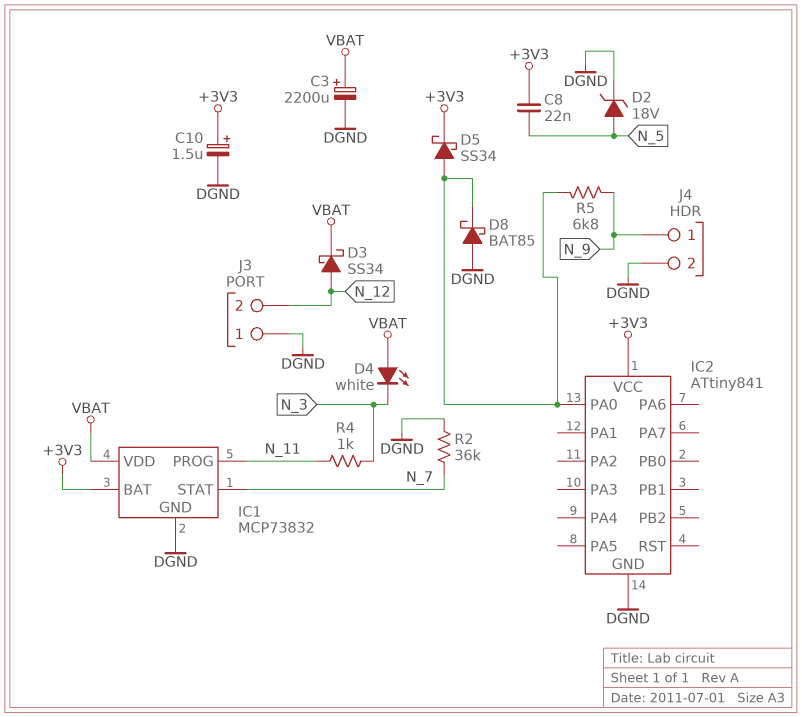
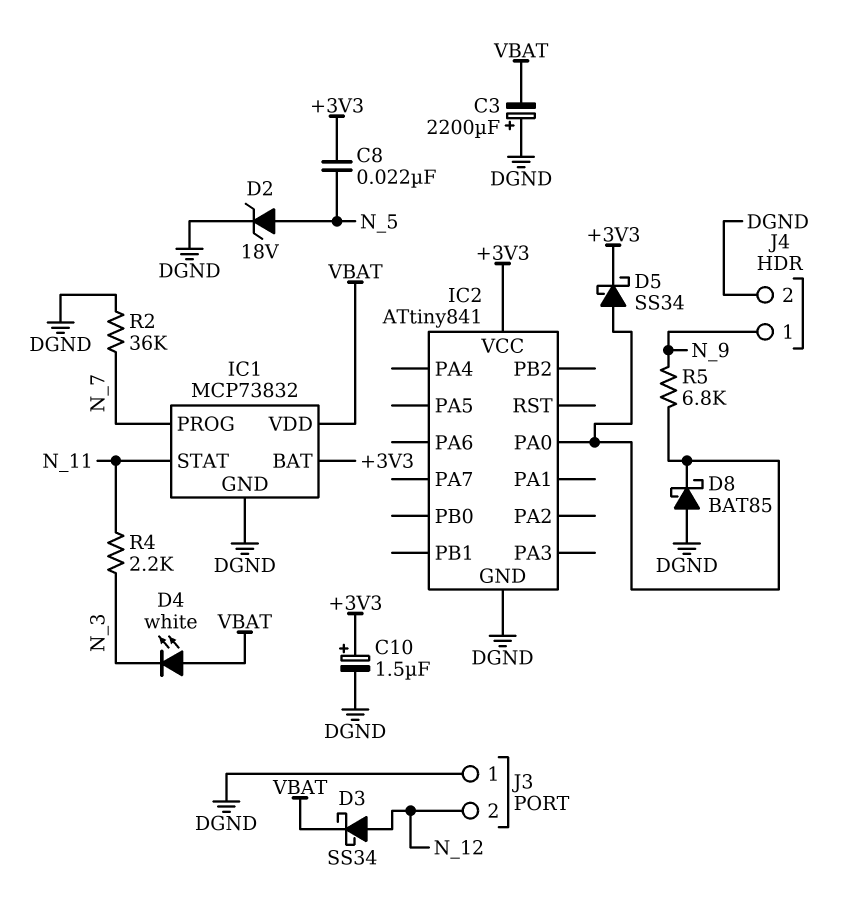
C3: 2200uF (plus VBAT, minus DGND) -> 2200uF (plus DGND, minus VBAT)
IC1 pin PROG: N_11 -> N_7
IC1 pin STAT: N_7 -> N_11
R4: 1k (N_3, N_11) -> 2.2k (N_3, N_11)

